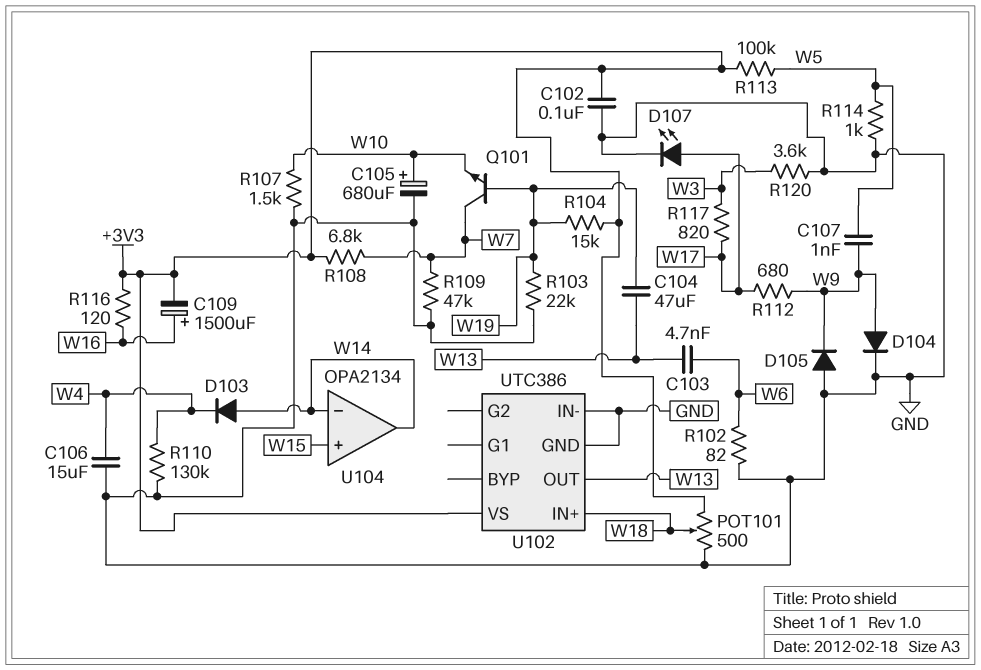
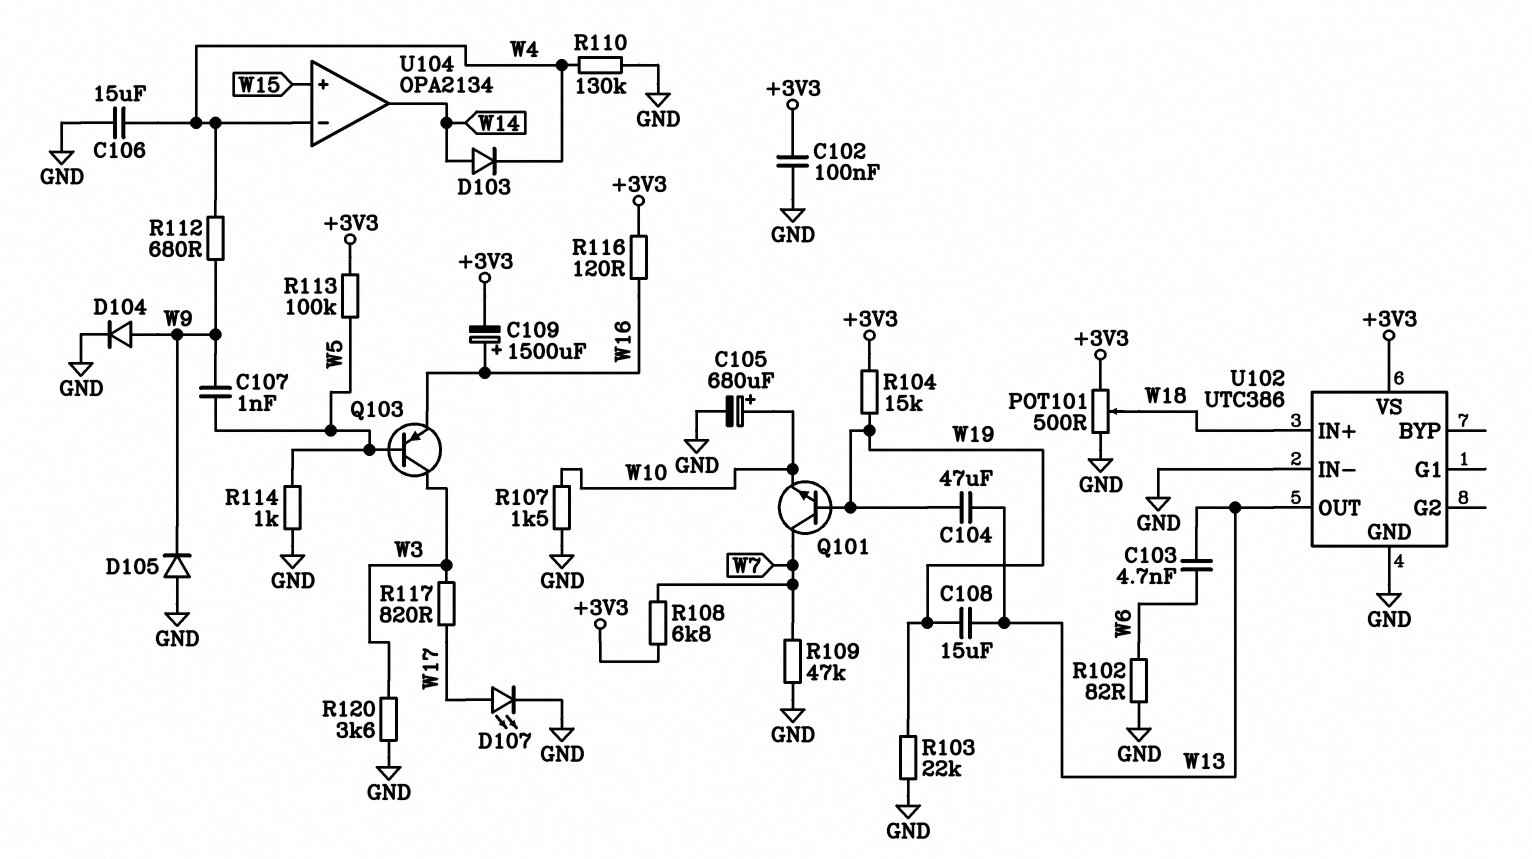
C108: none -> 15uF (W13, W19)
Q103: none -> PNP (B W5, C W3, E W16)
R112: 680 (W9, W17) -> 680 (W4, W9)
U104 pin in-: W14 -> W4

